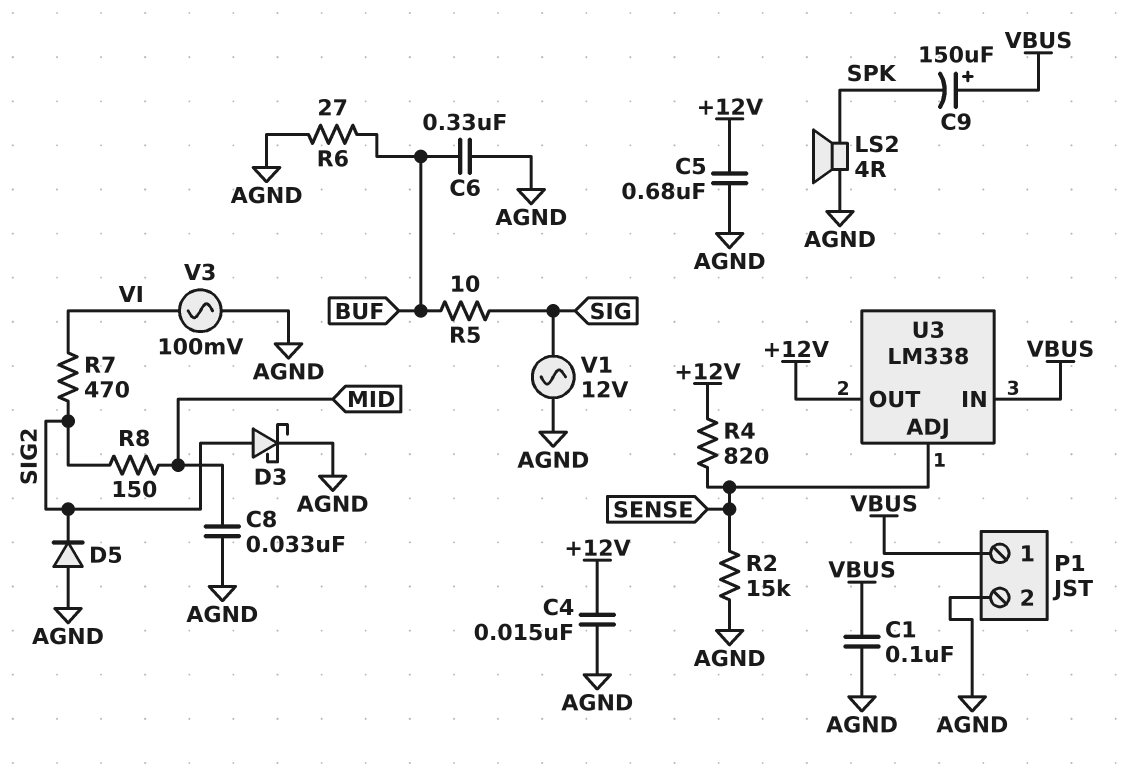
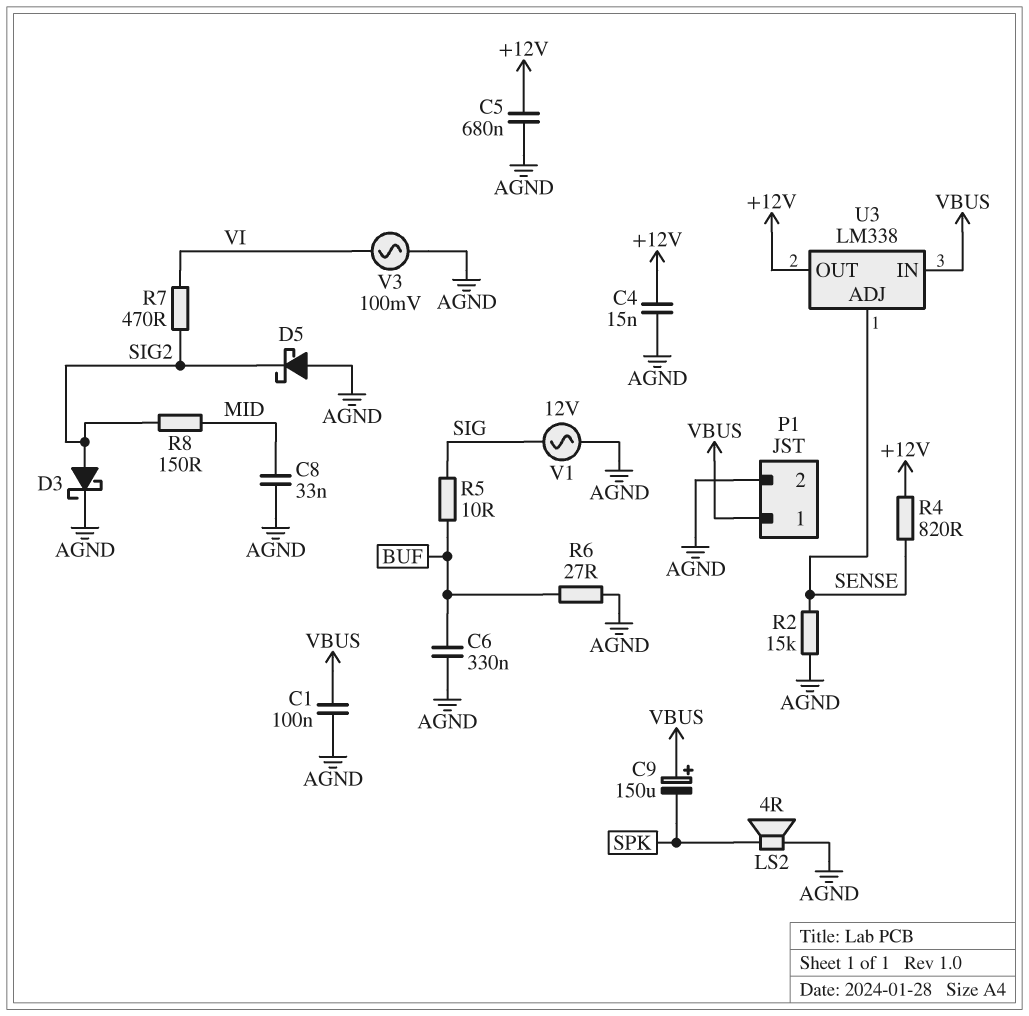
D5: diode (A AGND, K SIG2) -> schottky (A AGND, K SIG2)

